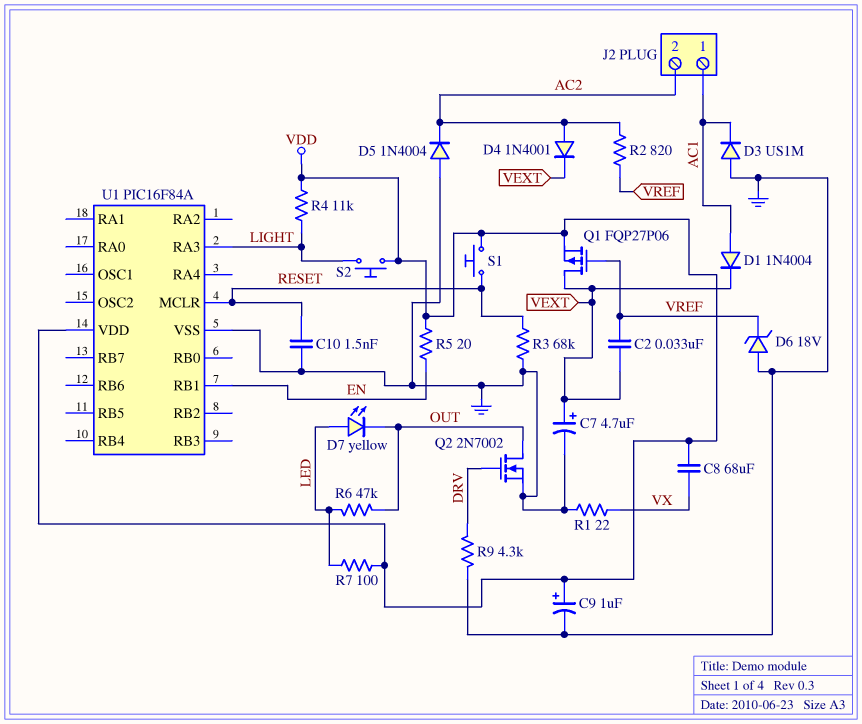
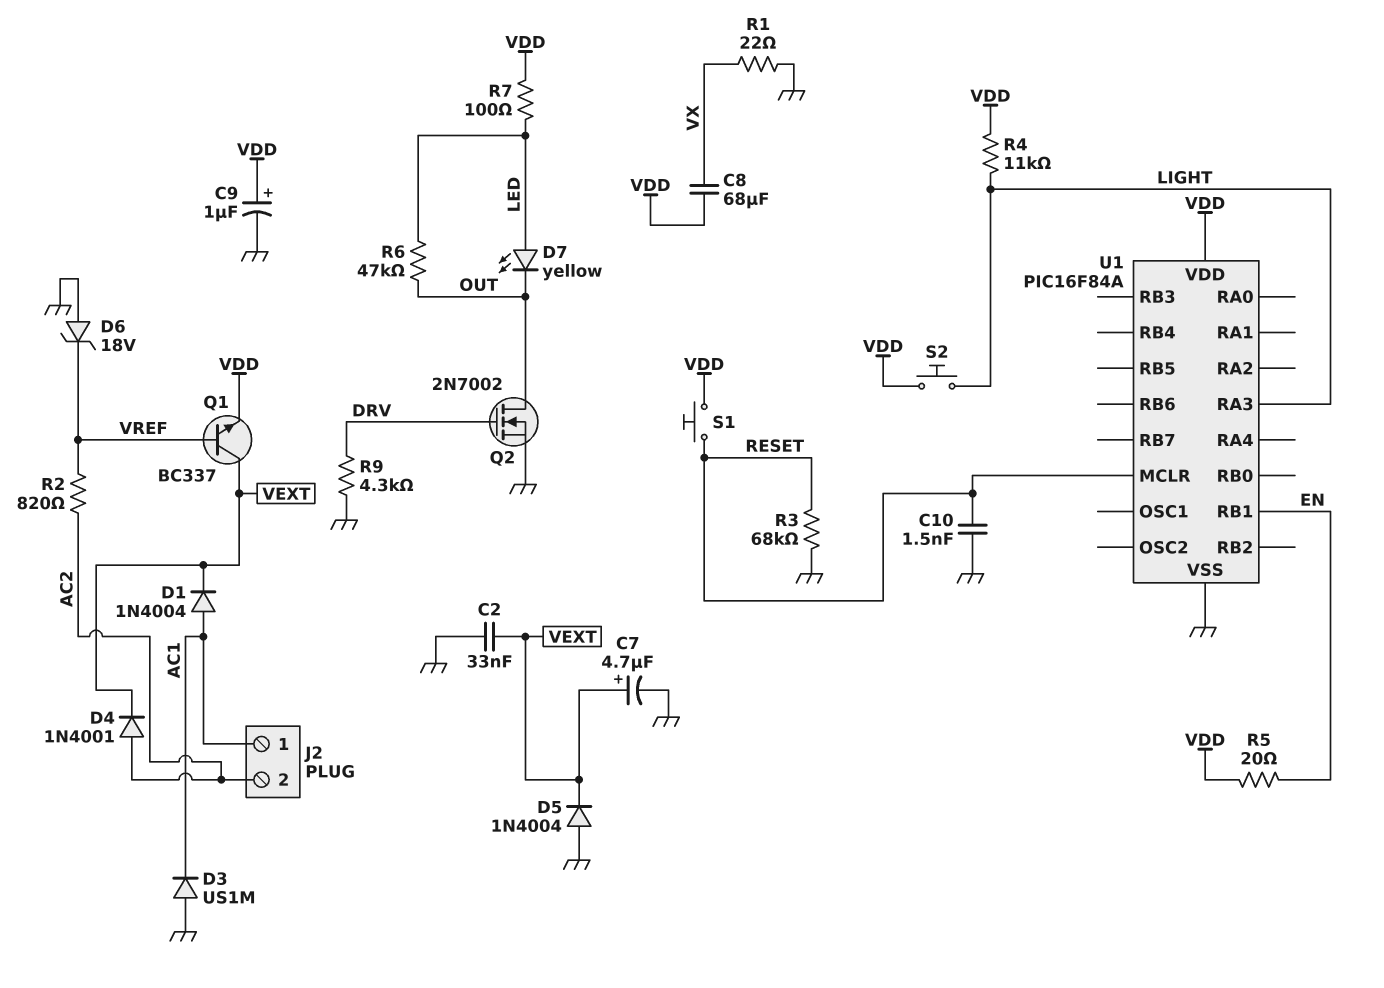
C2: 33nF (VEXT, VREF) -> 33nF (GND, VEXT)
D5: diode 1N4004 (A GND, K AC2) -> diode 1N4004 (A GND, K VEXT)
Q1: PMOS FQP27P06 (G VREF, D VEXT, S VDD) -> NPN BC337 (B VREF, C VEXT, E VDD)

